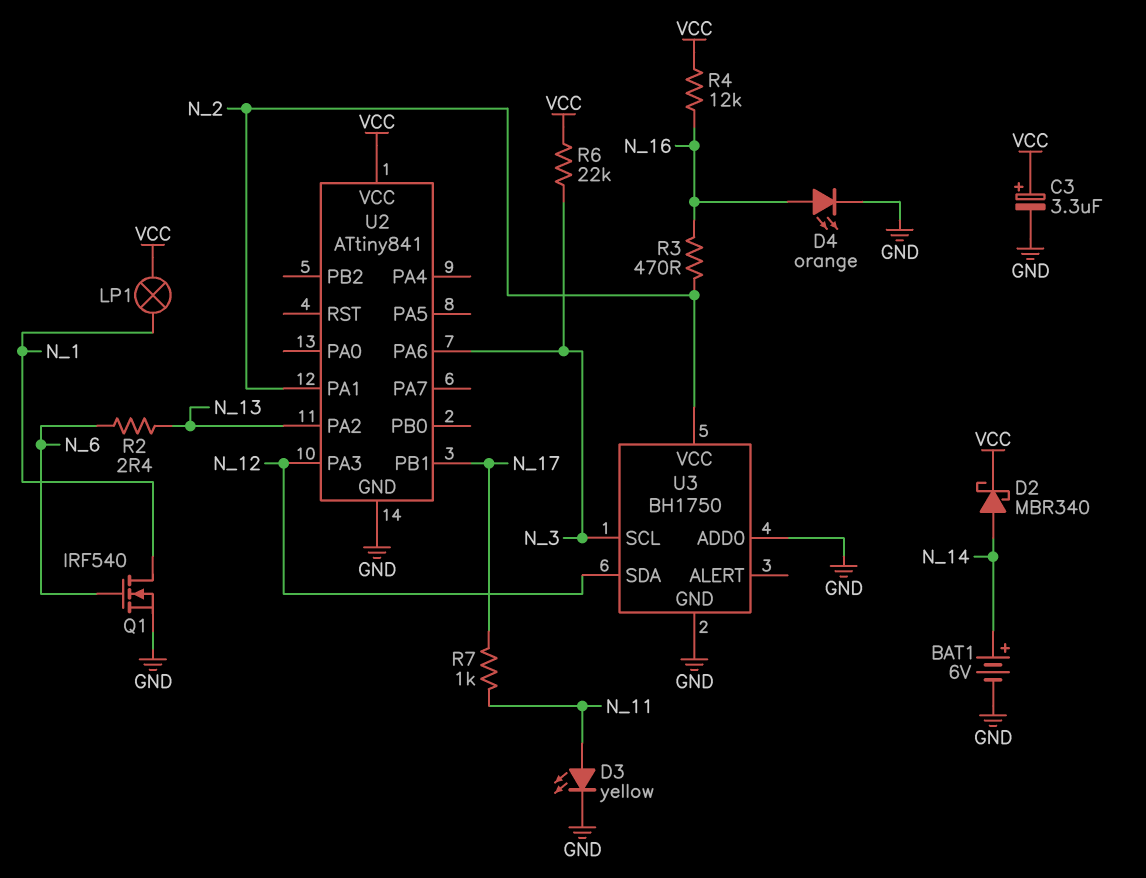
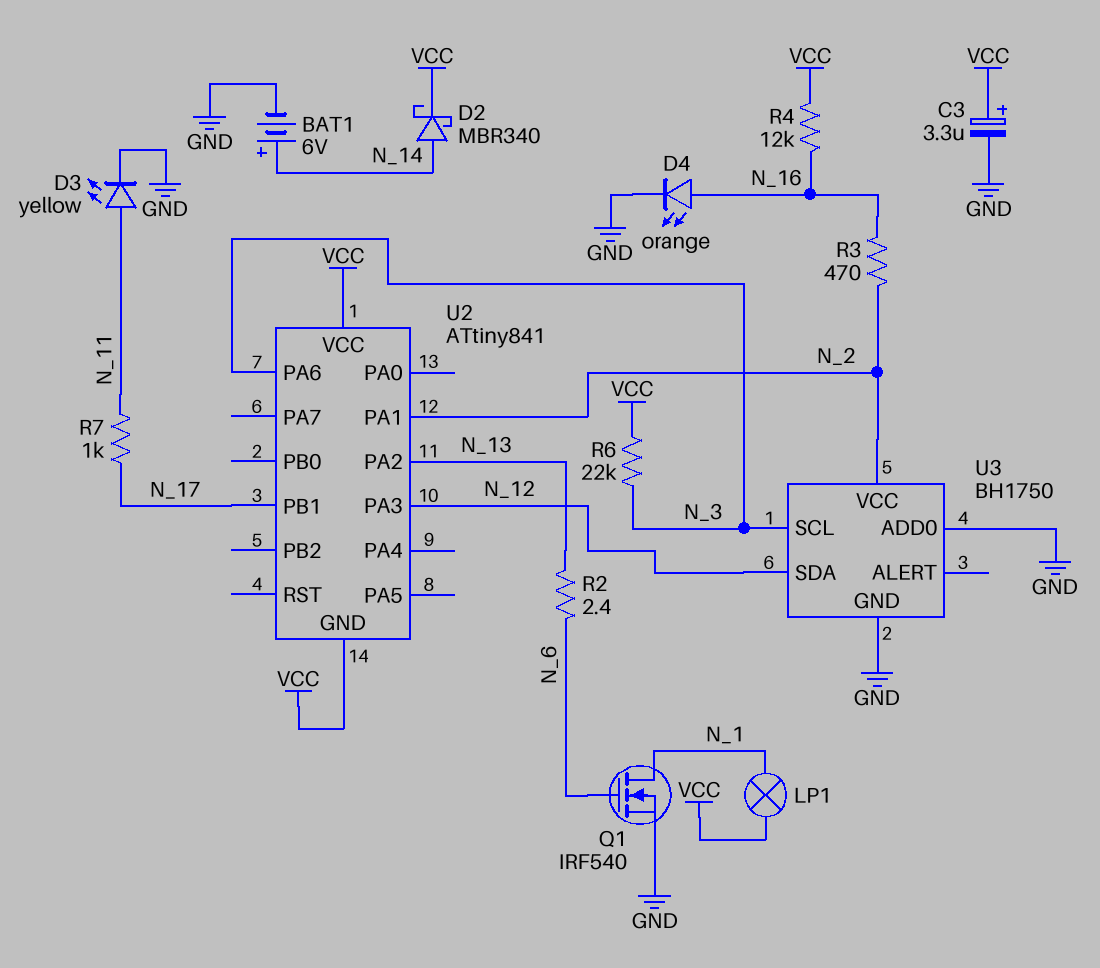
U2 pin GND: GND -> VCC

